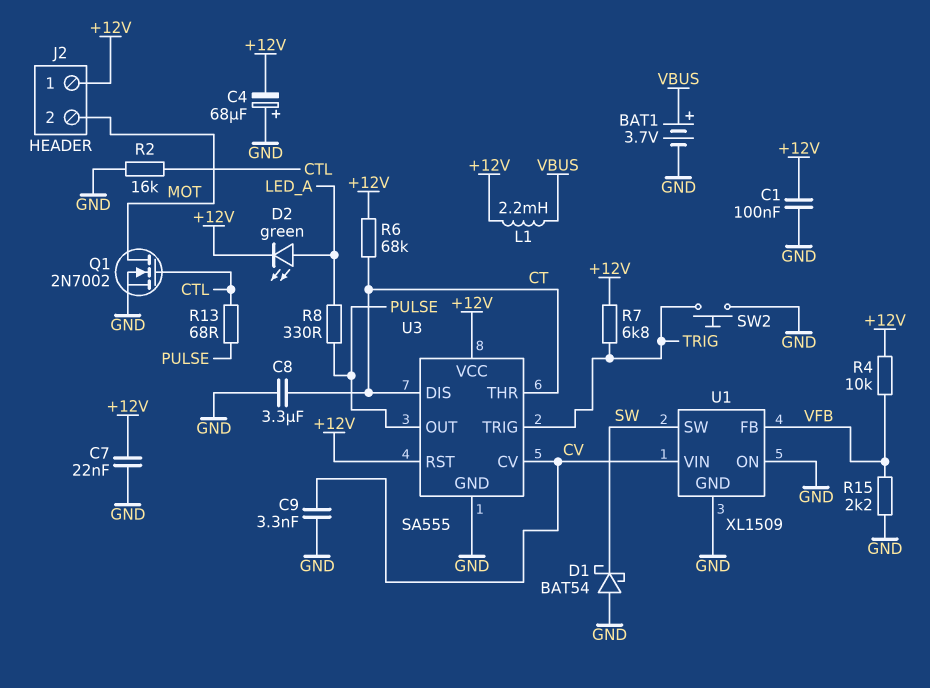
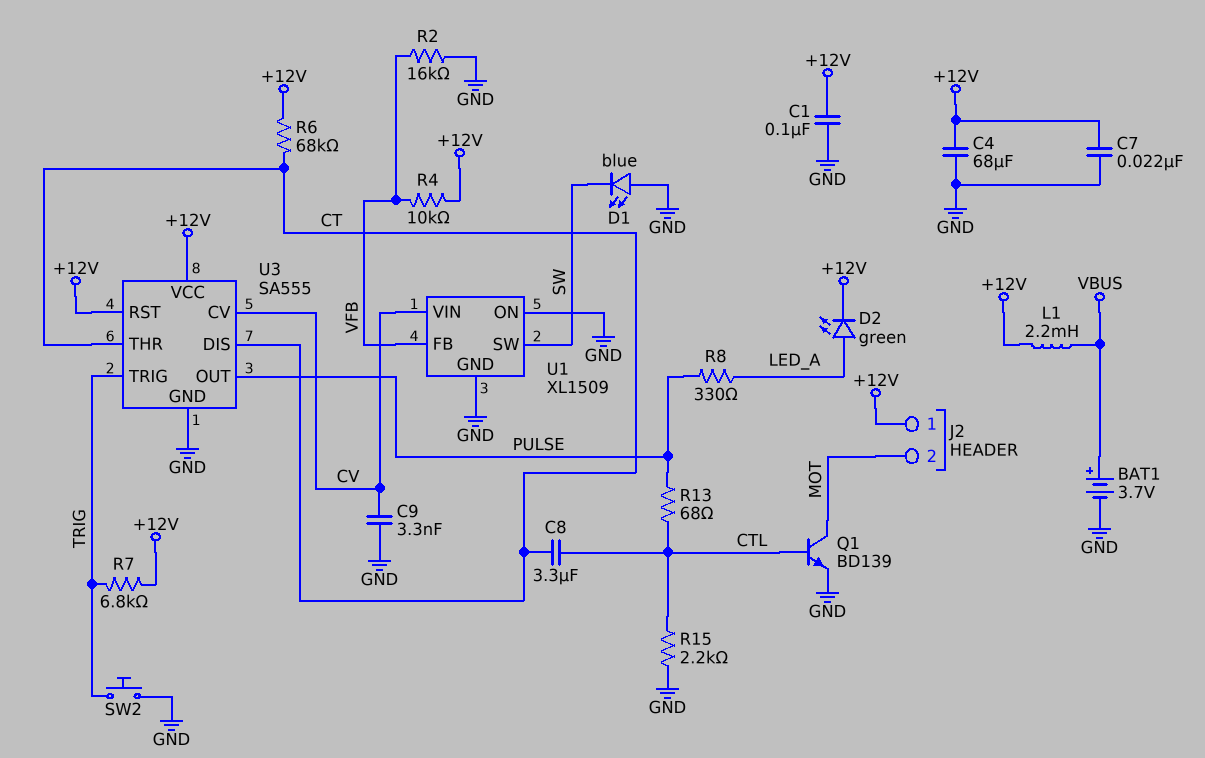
C4: 68uF (plus GND, minus +12V) -> 68uF (+12V, GND)
C8: 3.3uF (CT, GND) -> 3.3uF (CT, CTL)
D1: schottky BAT54 (A GND, K SW) -> LED blue (A GND, K SW)
Q1: NMOS 2N7002 (G CTL, D MOT, S GND) -> NPN BD139 (B CTL, C MOT, E GND)
R2: 16k (CTL, GND) -> 16k (GND, VFB)
R15: 2.2k (GND, VFB) -> 2.2k (CTL, GND)

